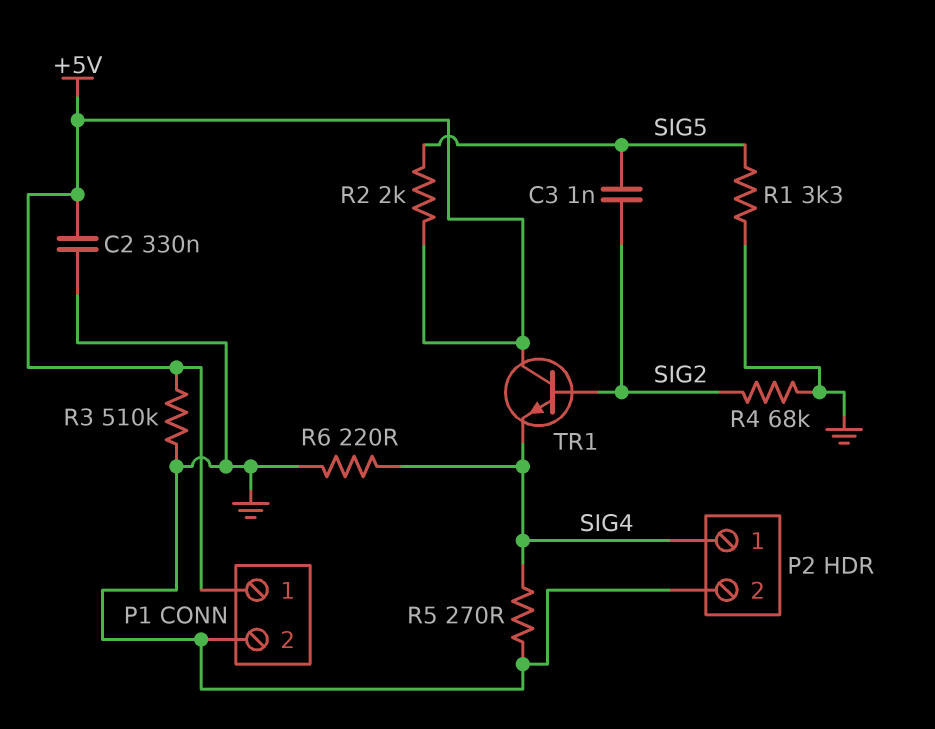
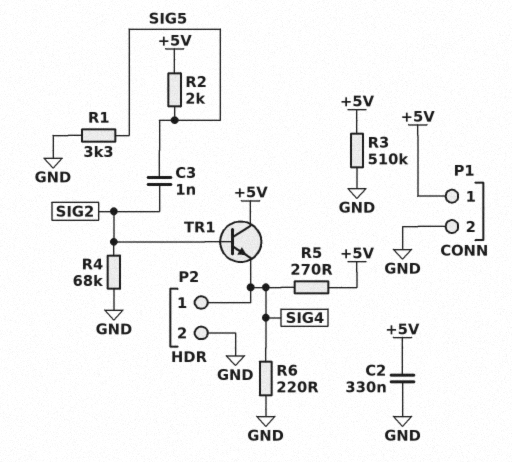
R5: 270 (GND, SIG4) -> 270 (+5V, SIG4)

